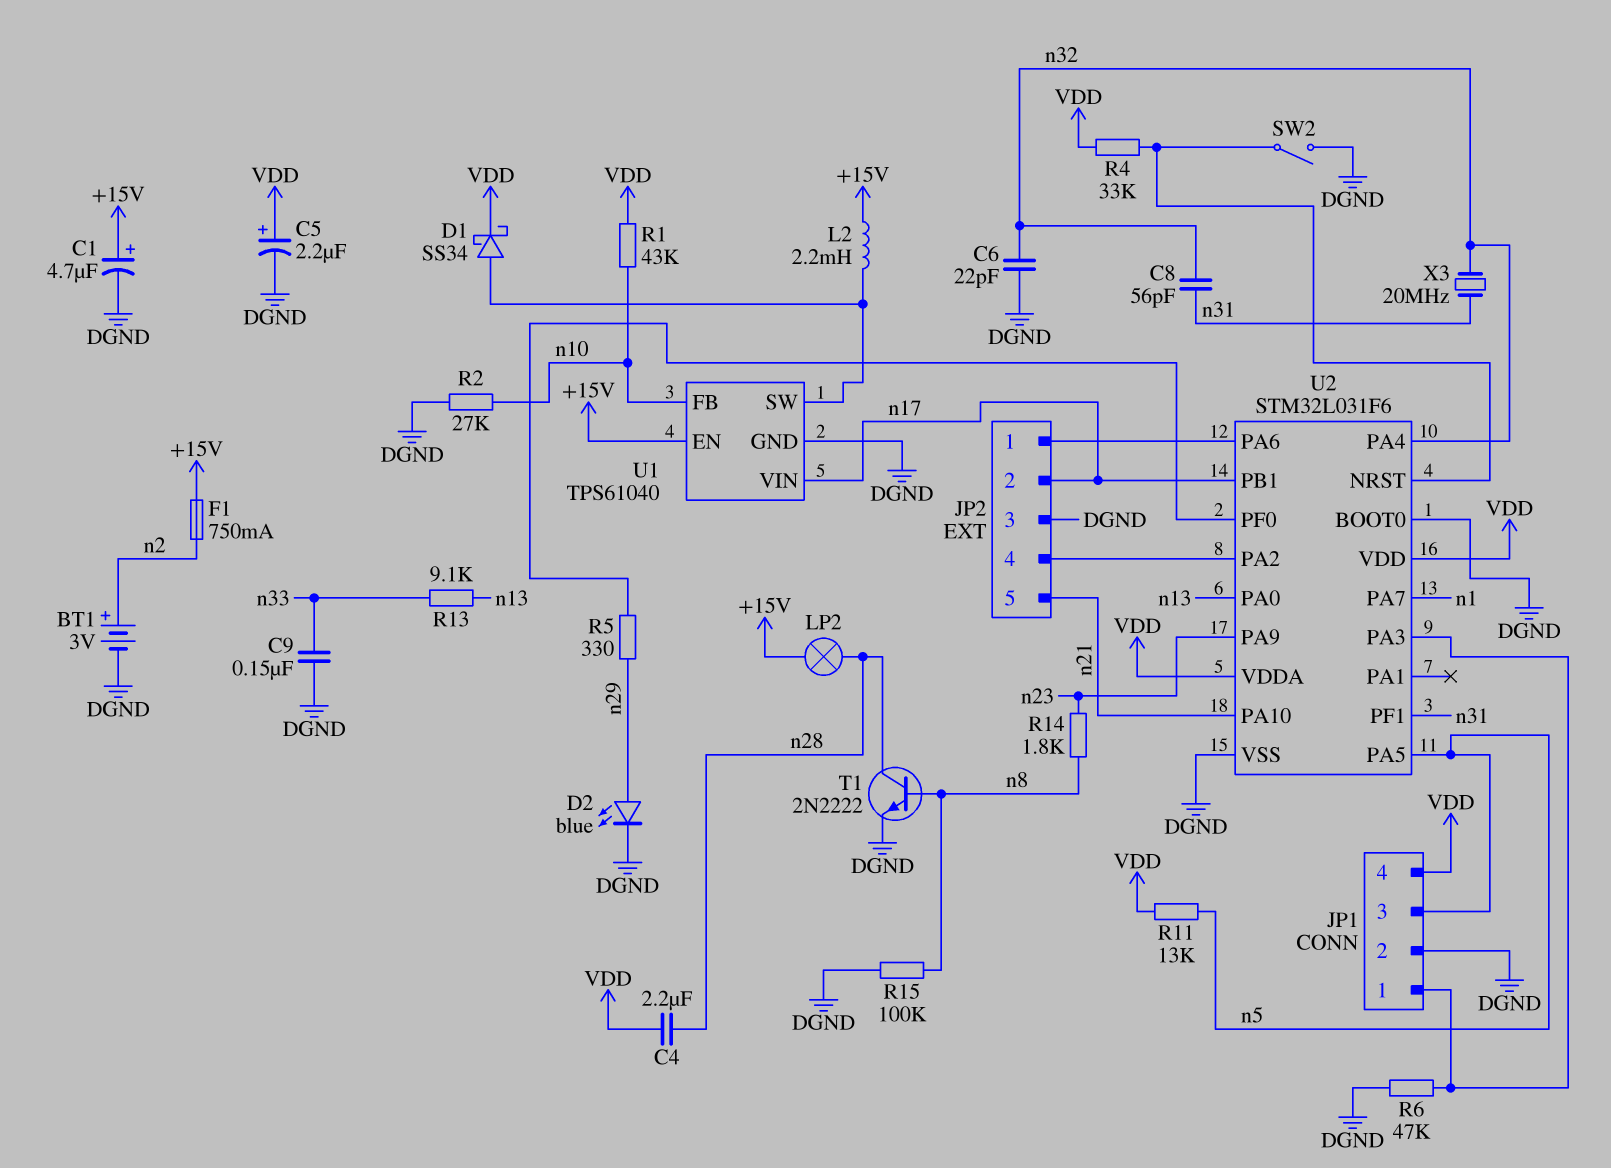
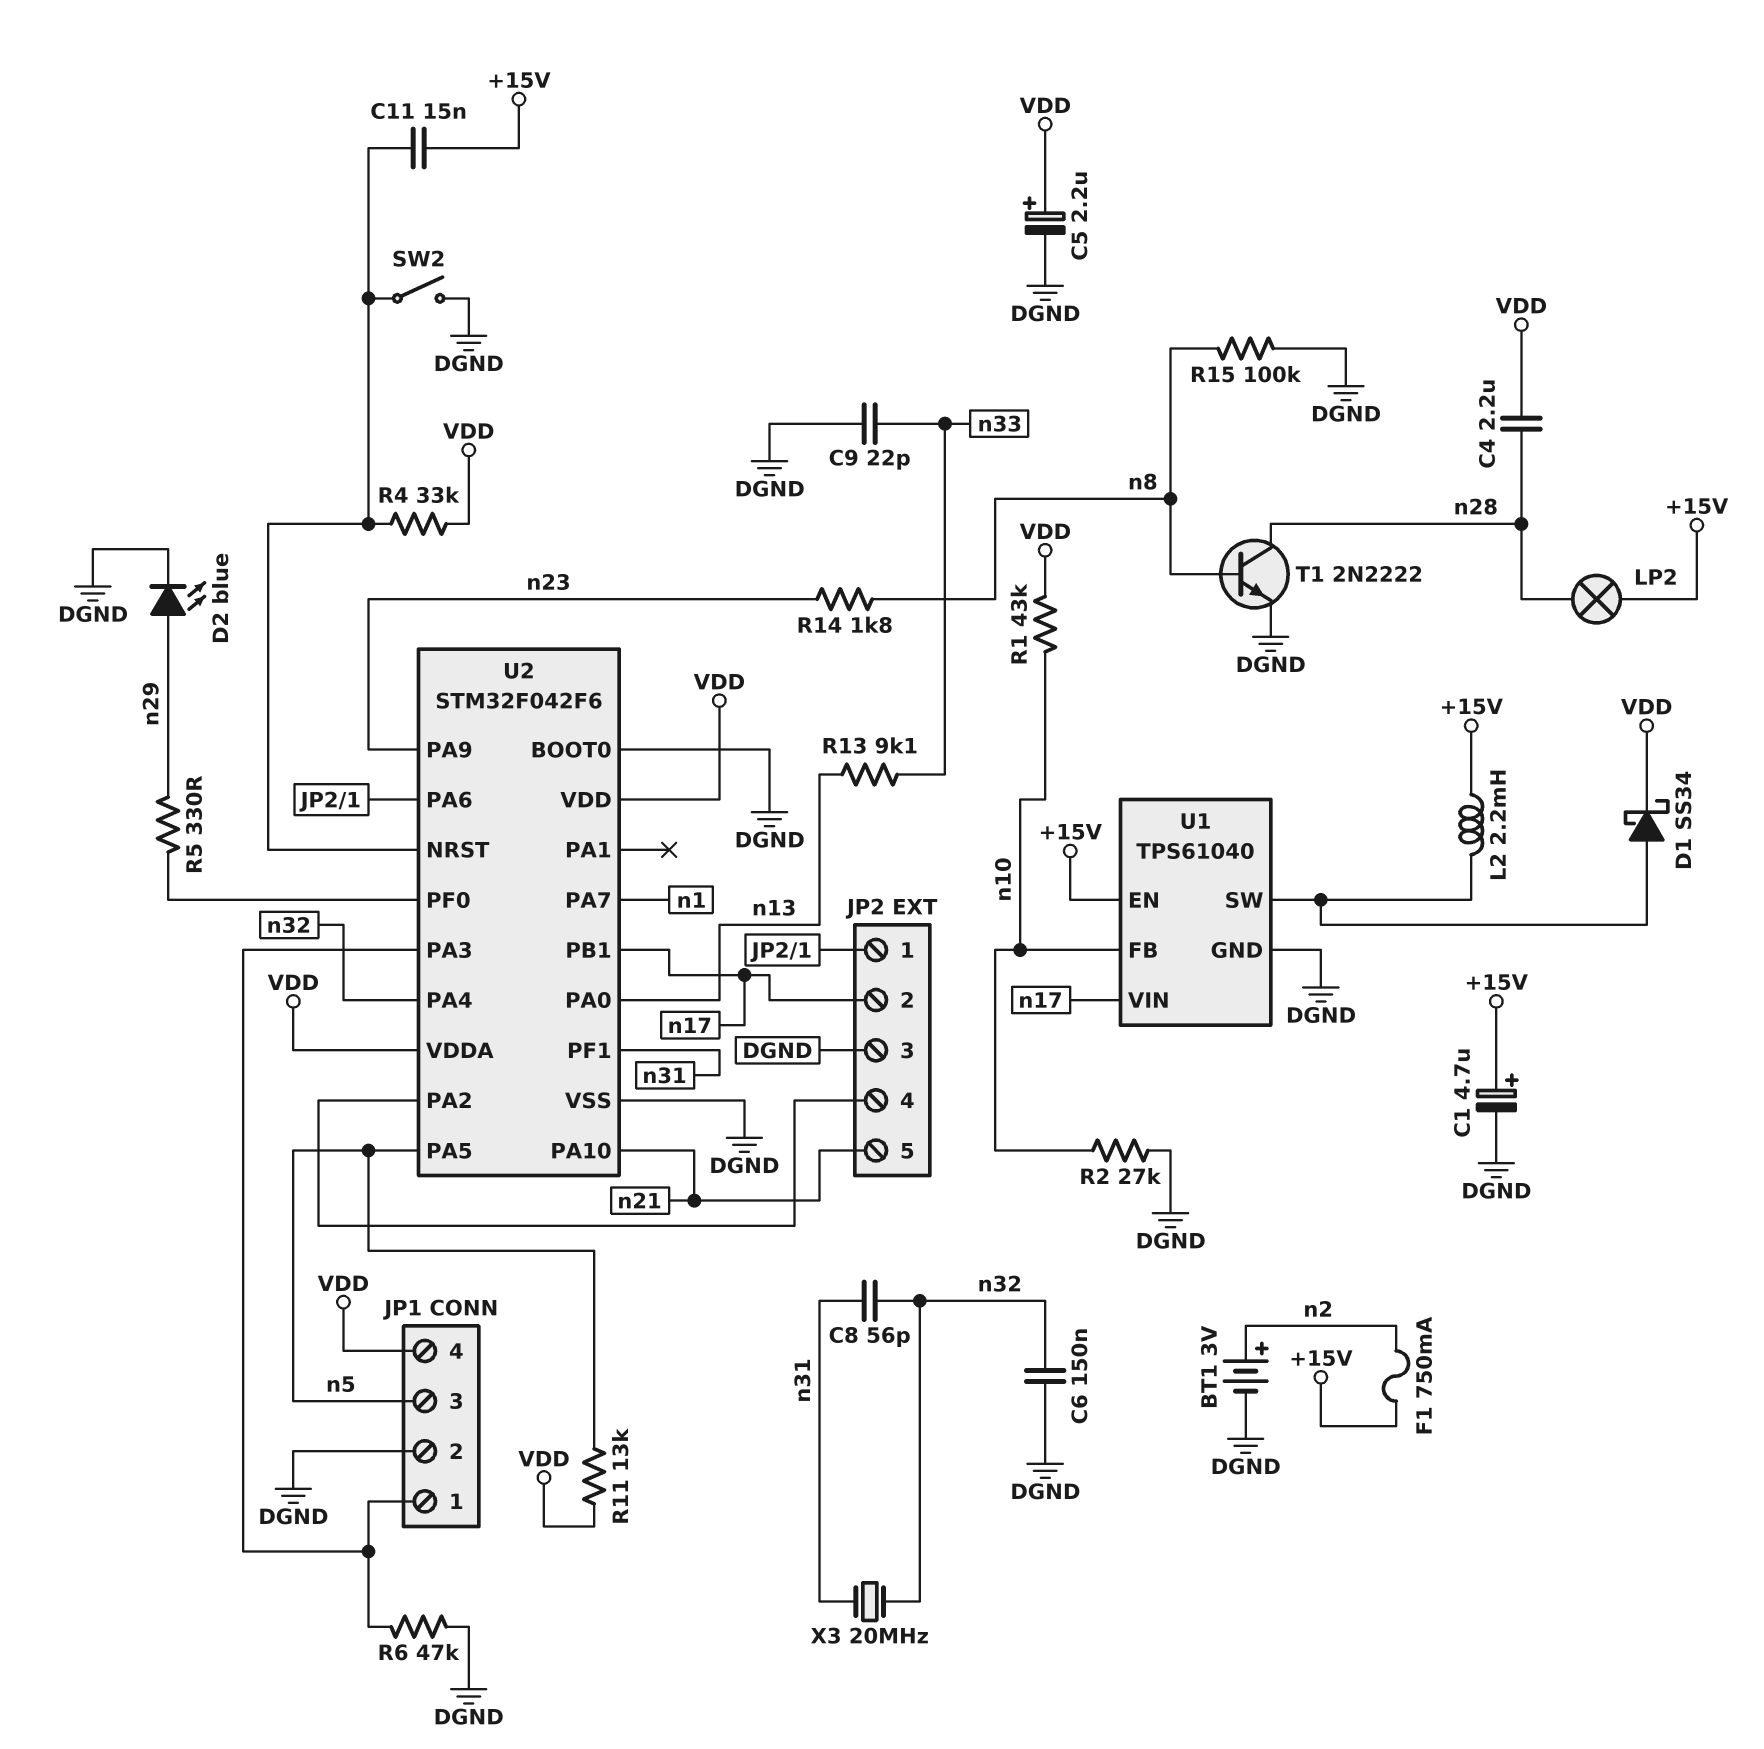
C6: 22pF (DGND, n32) -> 150nF (DGND, n32)
C9: 150nF (DGND, n33) -> 22pF (DGND, n33)
C11: none -> 15nF (+15V, U2/NRST)
U2: STM32L031F6 -> STM32F042F6

